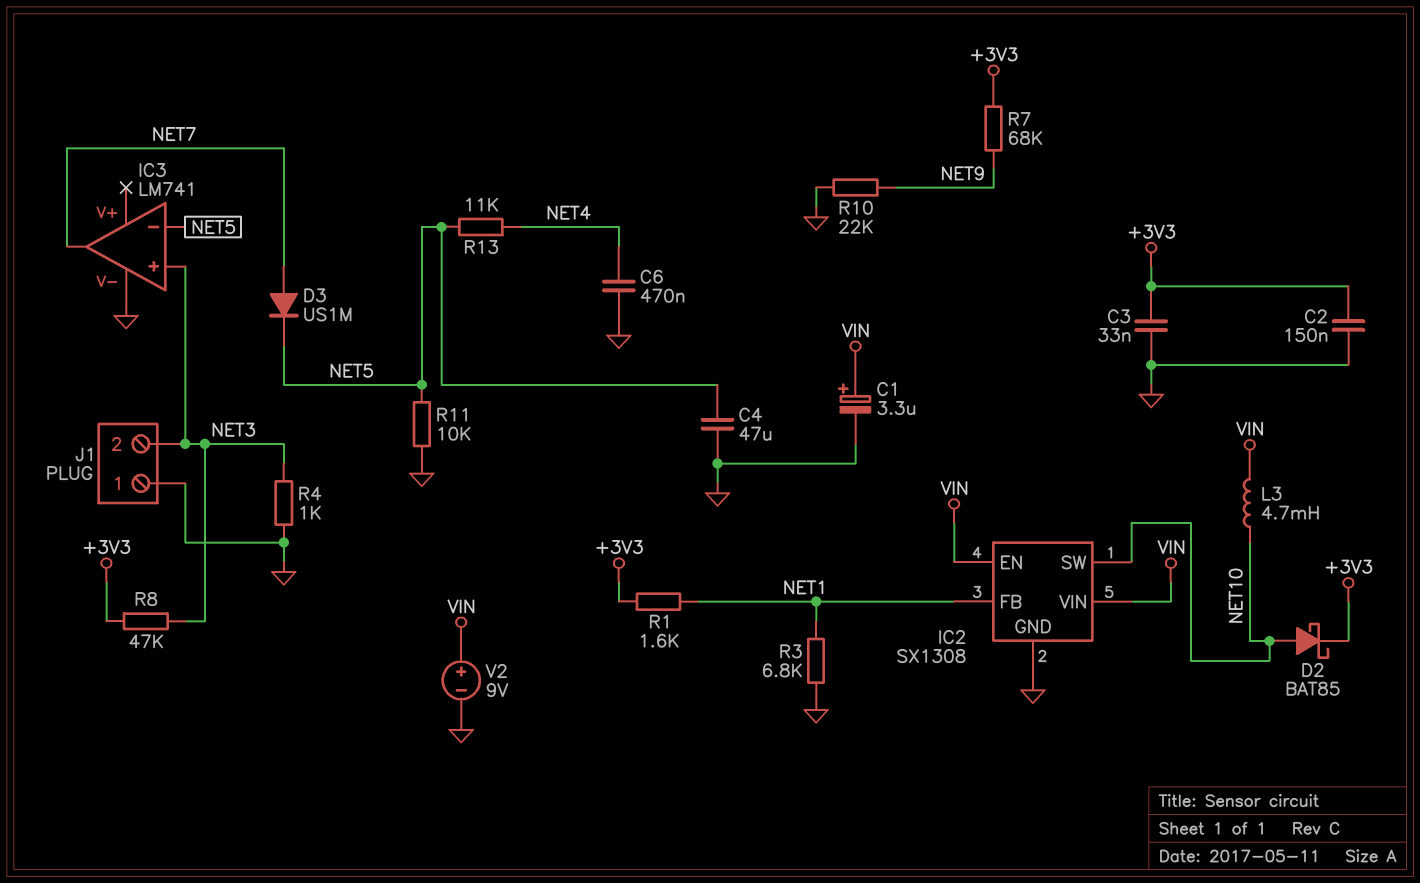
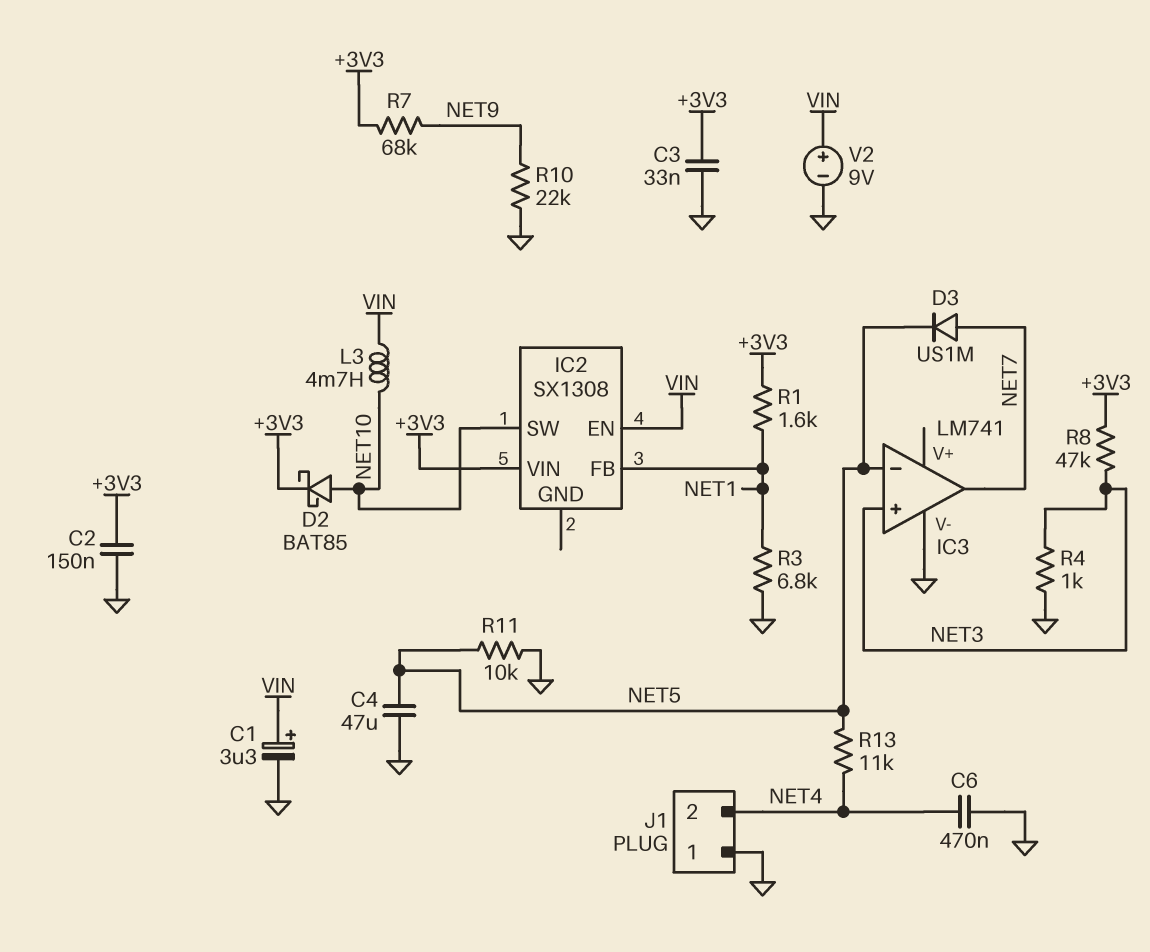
IC2 pin GND: GND -> none
IC2 pin VIN: VIN -> +3V3
J1 pin 2: NET3 -> NET4

